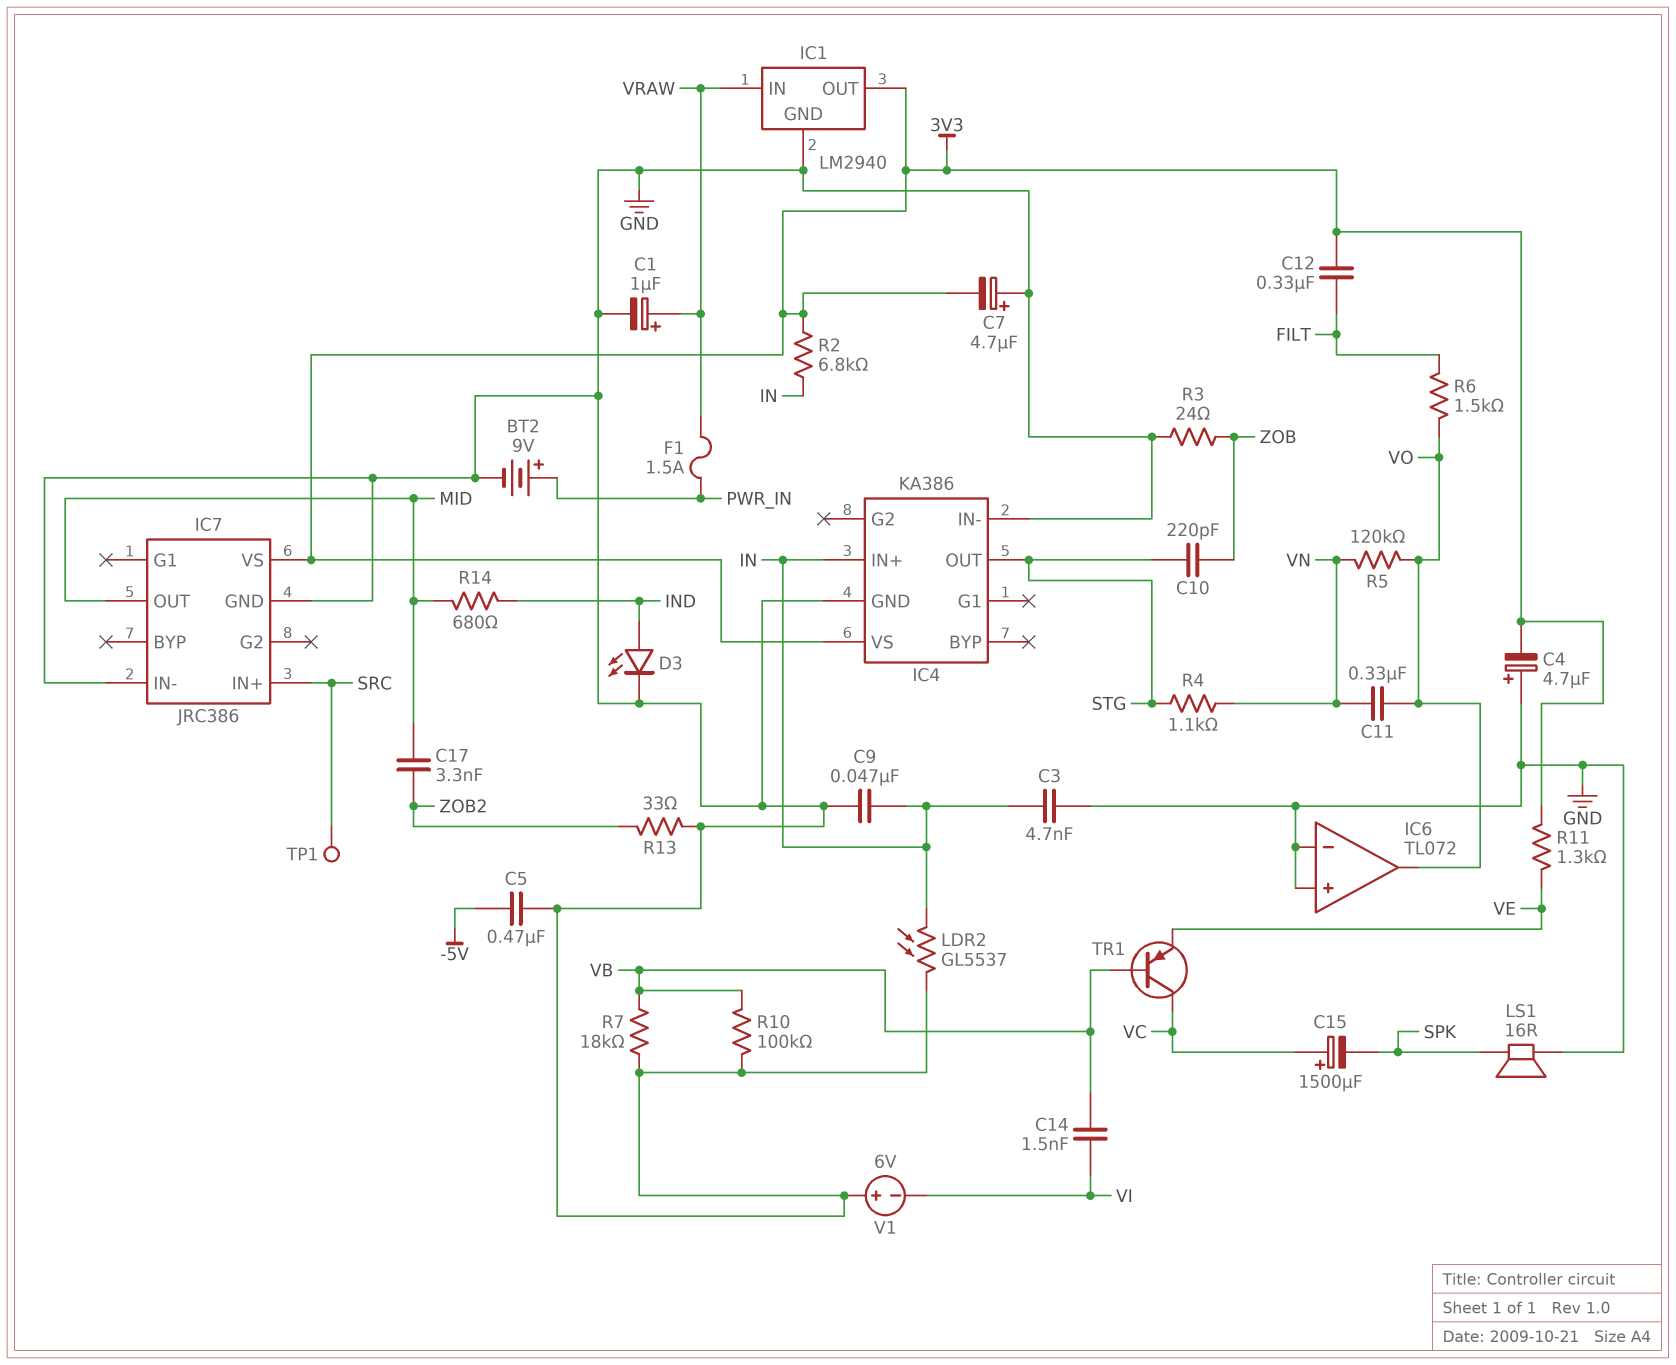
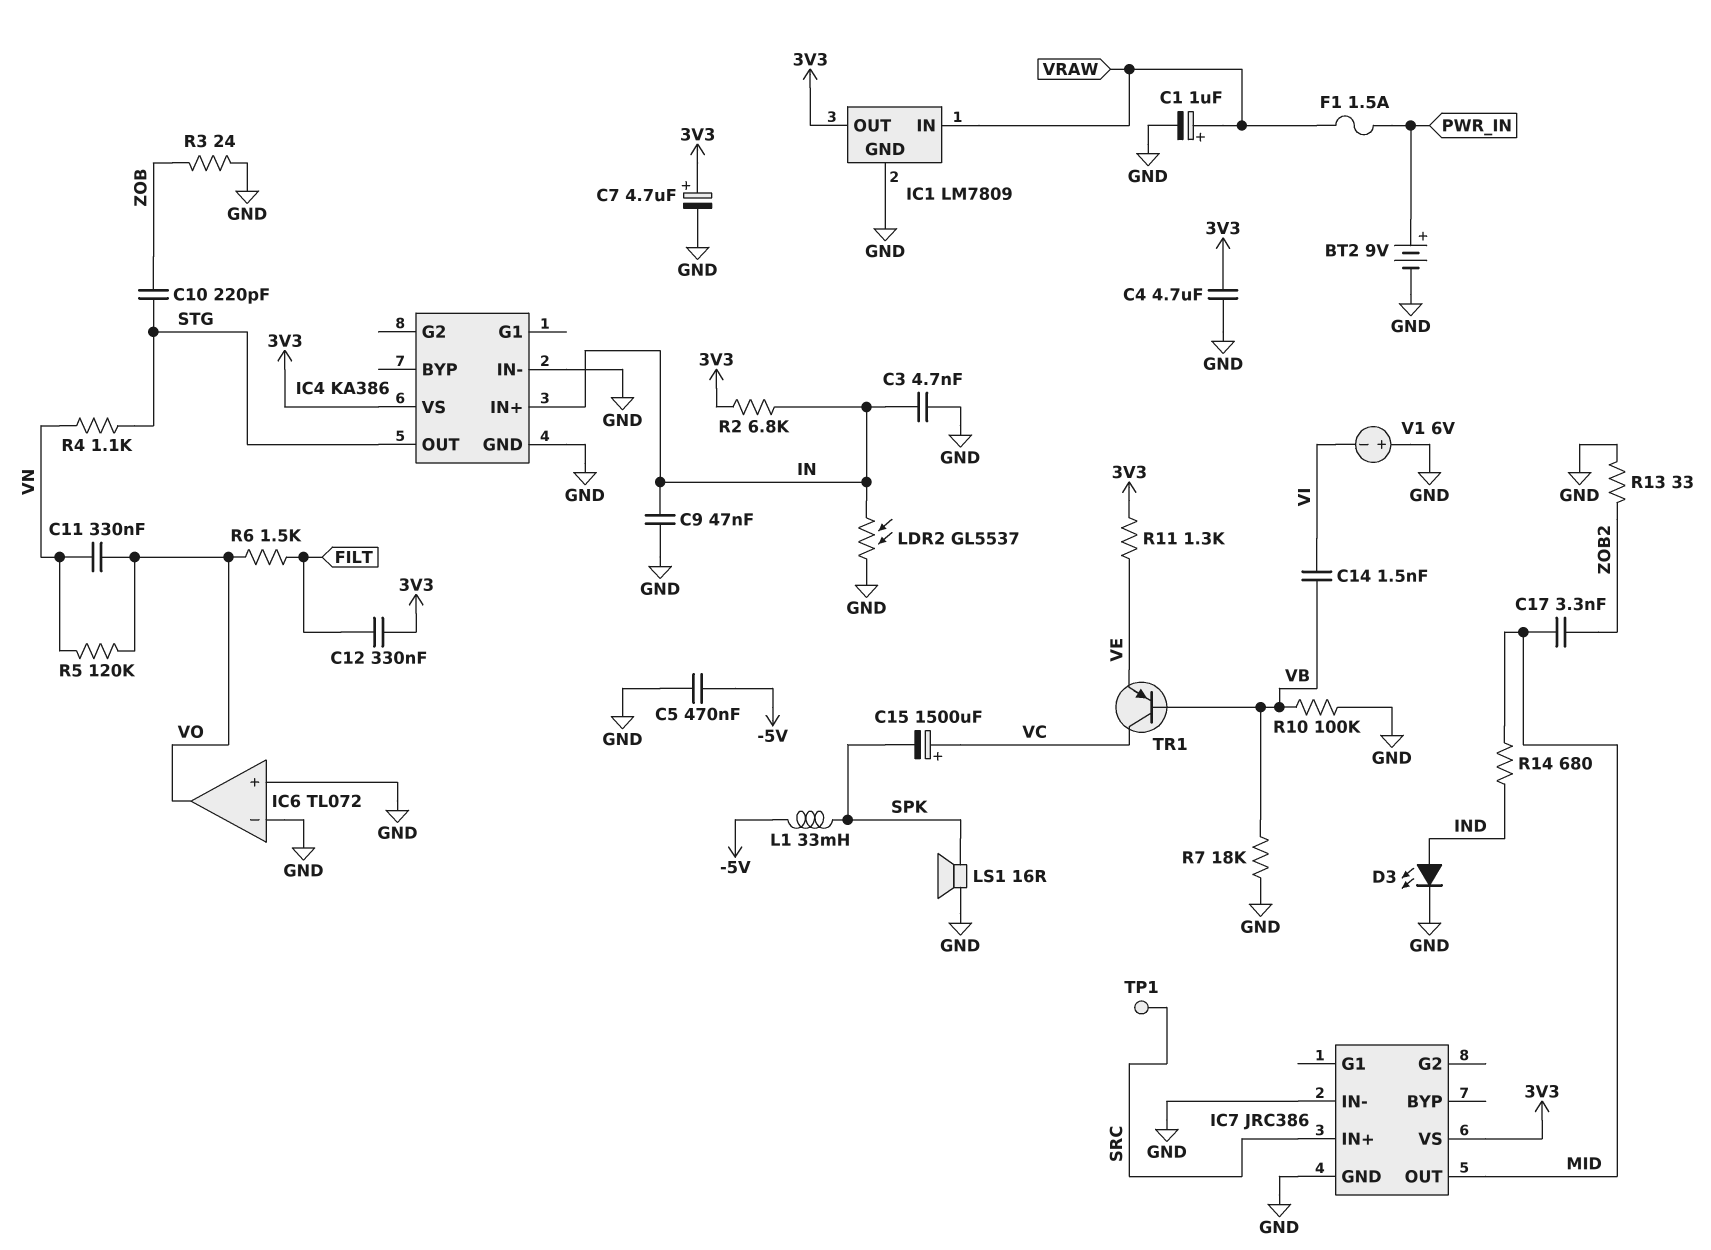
C4: 4.7uF (plus GND, minus 3V3) -> 4.7uF (3V3, GND)
C7: 4.7uF (plus GND, minus 3V3) -> 4.7uF (plus 3V3, minus GND)
IC1: LM2940 -> LM7809
L1: none -> 33mH (-5V, SPK)

